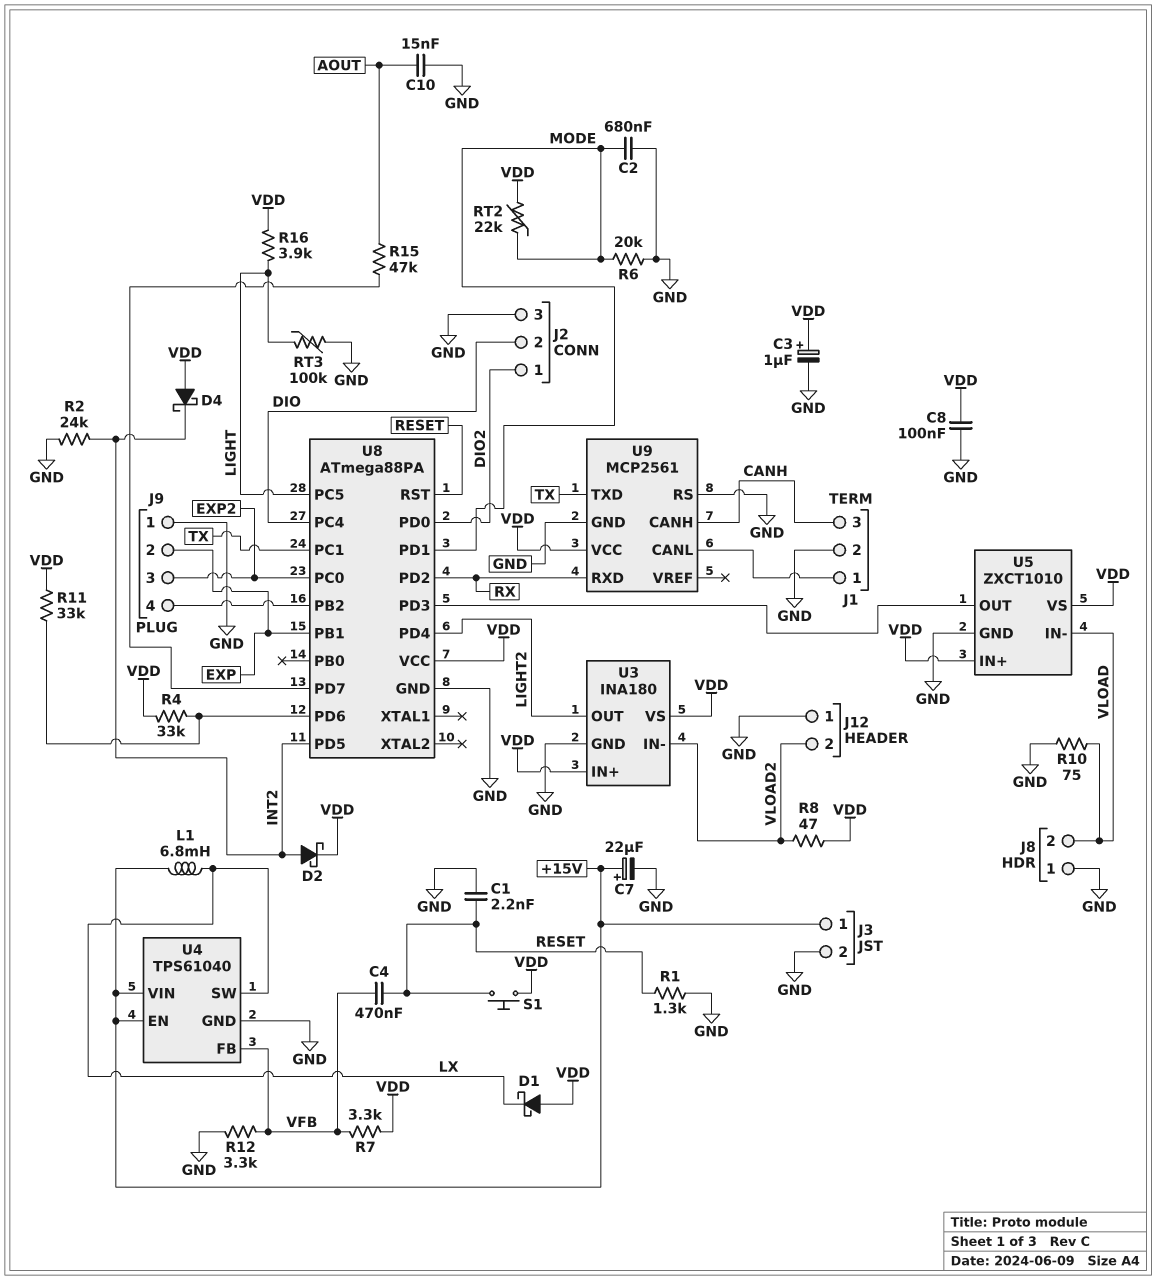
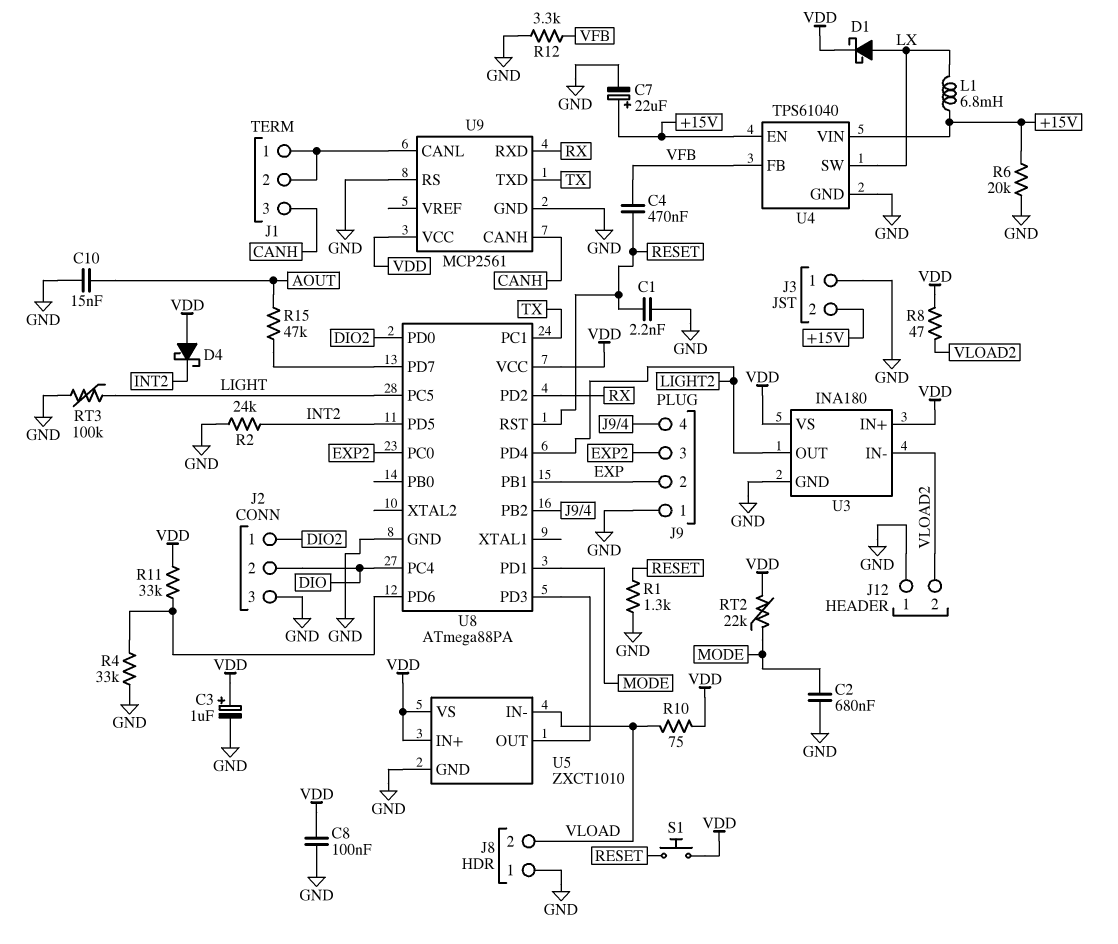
D1: schottky (A VDD, K LX) -> schottky (A LX, K VDD)
D2: schottky (A INT2, K VDD) -> none
J1 pin 2: GND -> J1/1
J3 pin 1: +15V -> GND
J3 pin 2: GND -> +15V
R4: 33k (U8/PD6, VDD) -> 33k (GND, U8/PD6)
R6: 20k (GND, MODE) -> 20k (+15V, GND)
R7: 3.3k (VDD, VFB) -> none
R10: 75 (GND, VLOAD) -> 75 (VDD, VLOAD)
R16: 3.9k (LIGHT, VDD) -> none

